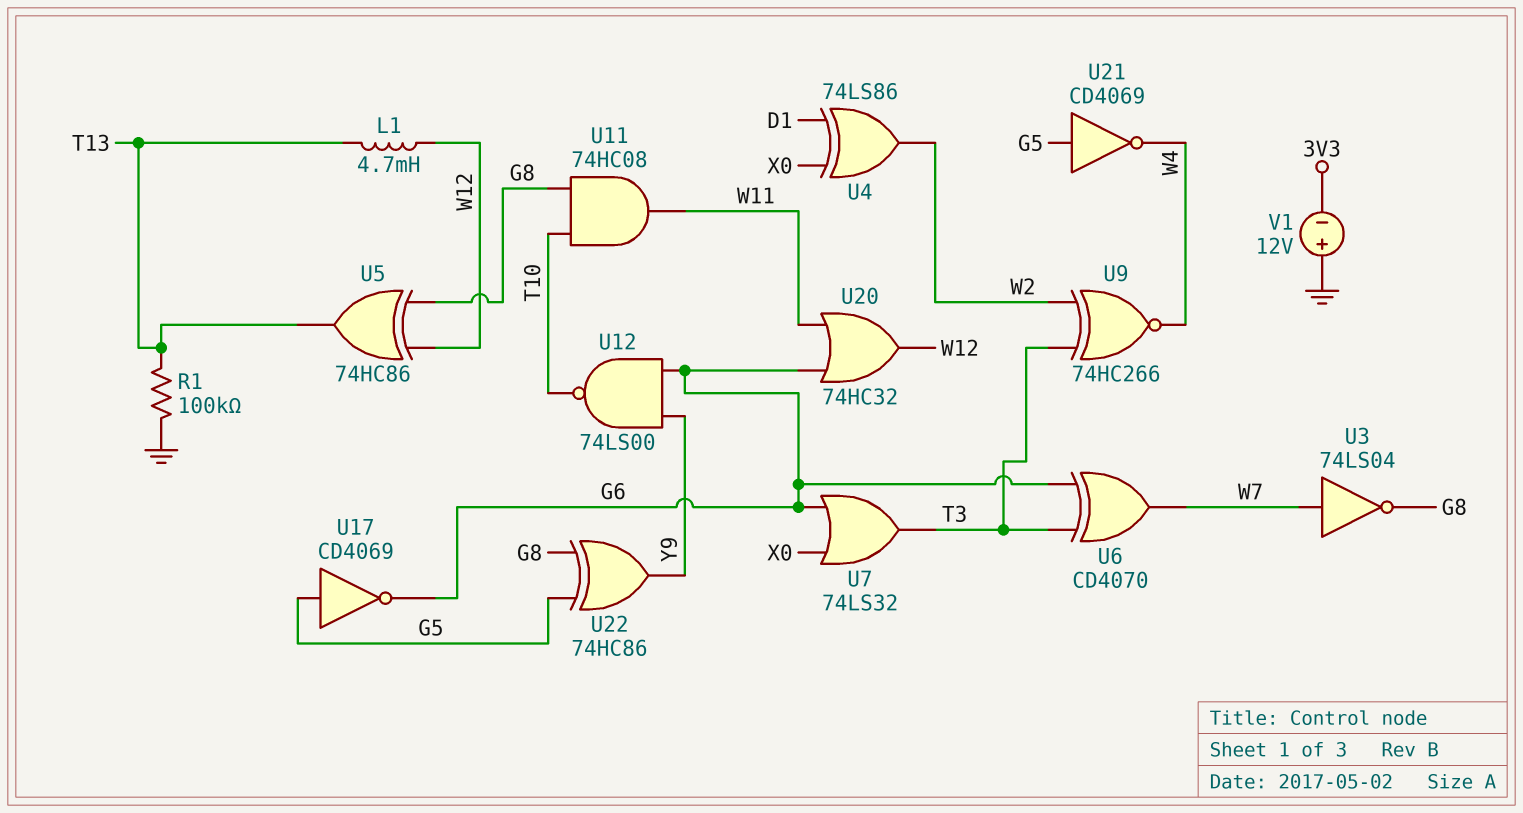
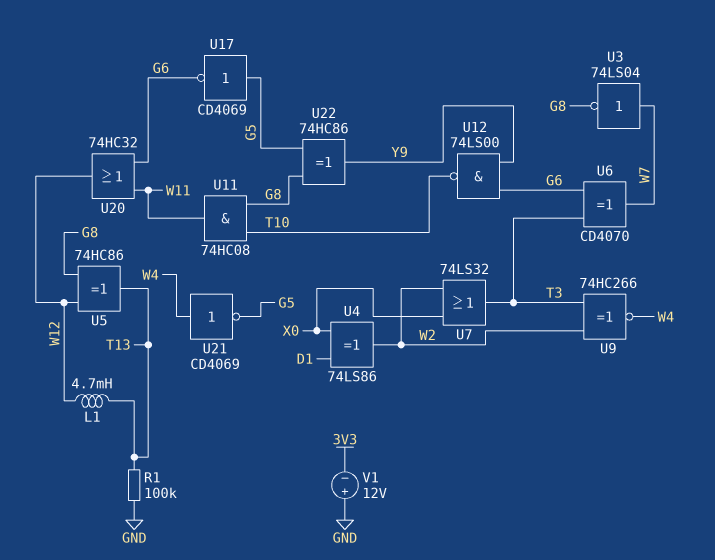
U7: OR 74LS32 (in G6, in X0, out T3) -> OR 74LS32 (in W2, in X0, out T3)
U21: NOT CD4069 (in G5, out W4) -> NOT CD4069 (in W4, out G5)

